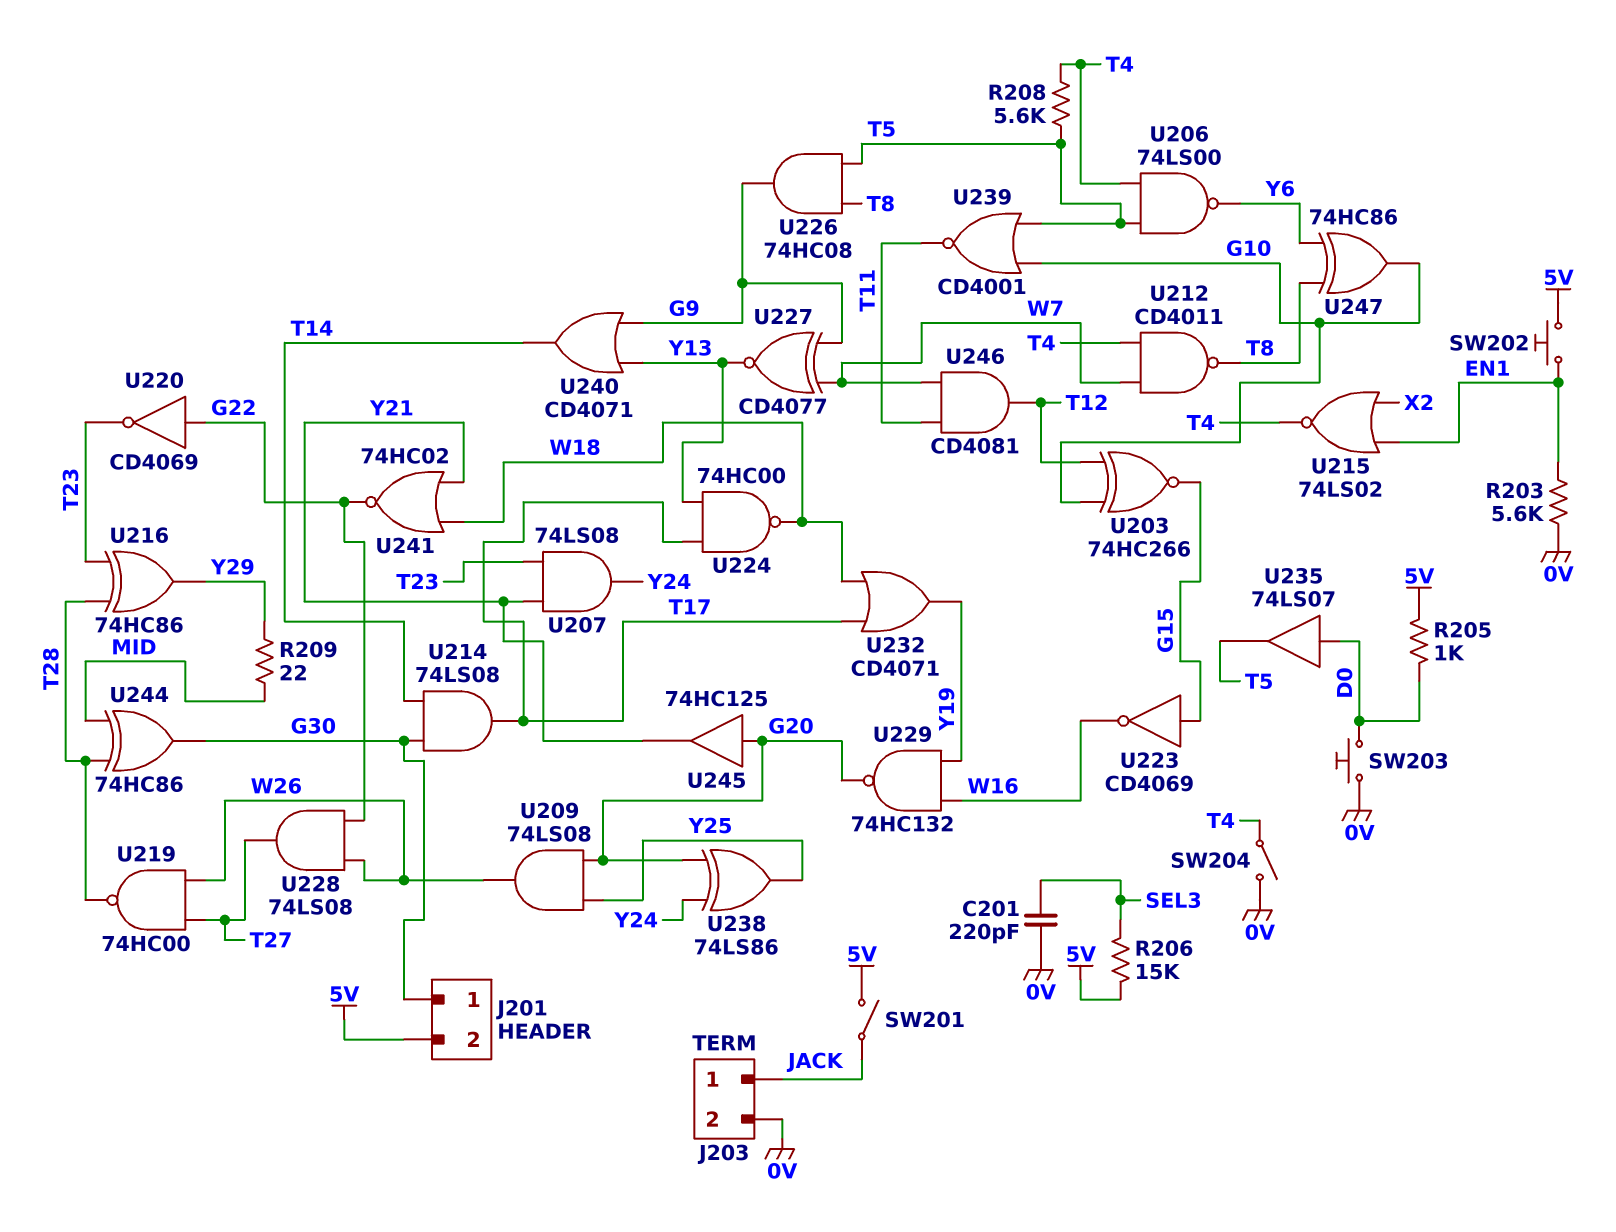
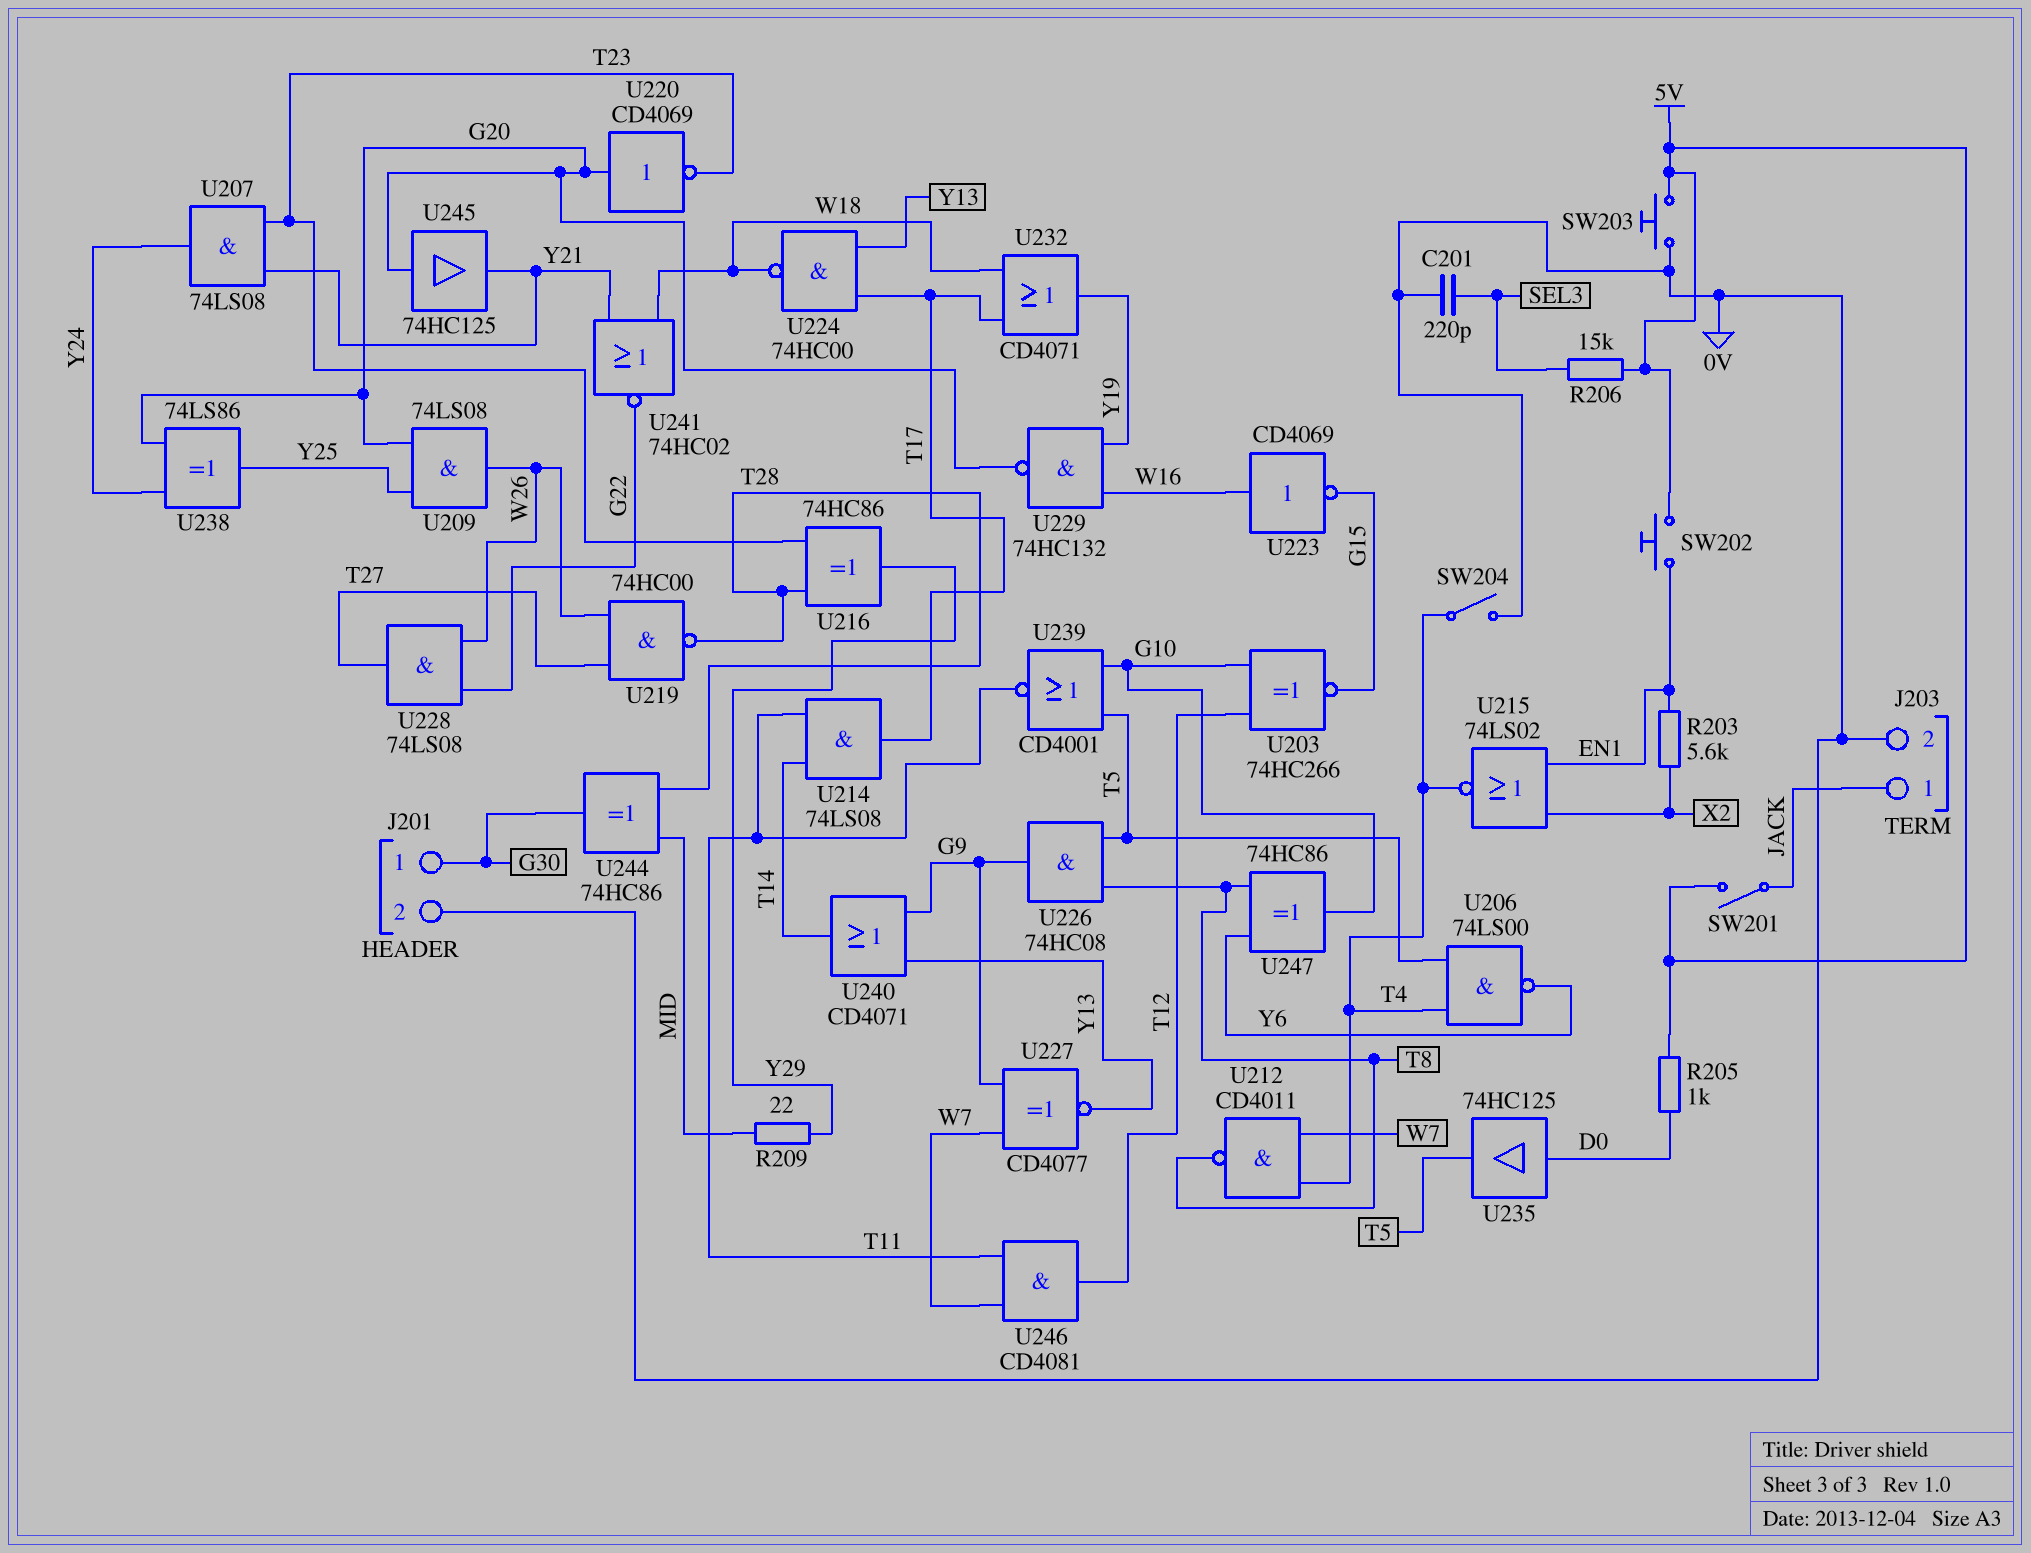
J201 pin 2: 5V -> 0V
R203: 5.6k (0V, EN1) -> 5.6k (EN1, X2)
R208: 5.6k (T4, T5) -> none
SW203: button (0V, D0) -> button (0V, 5V)
U214: AND 74LS08 (in G30, in T14, out T17) -> AND 74LS08 (in T11, in T14, out T17)
U220: NOT CD4069 (in G22, out T23) -> NOT CD4069 (in G20, out T23)
U223: NOT CD4069 (in G15, out W16) -> NOT CD4069 (in W16, out G15)
U235: buffer 74LS07 (in D0, out T5) -> buffer 74HC125 (in D0, out T5)

